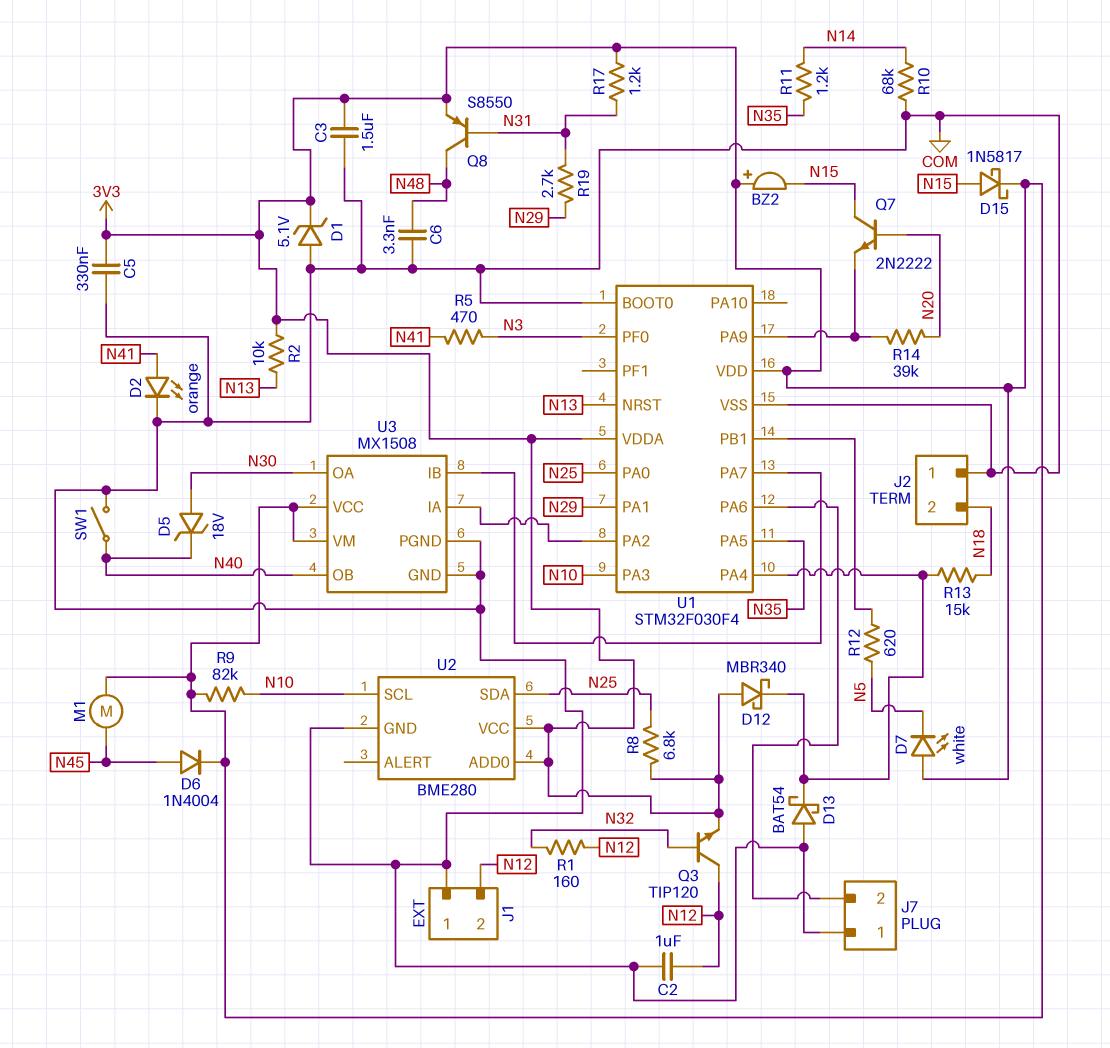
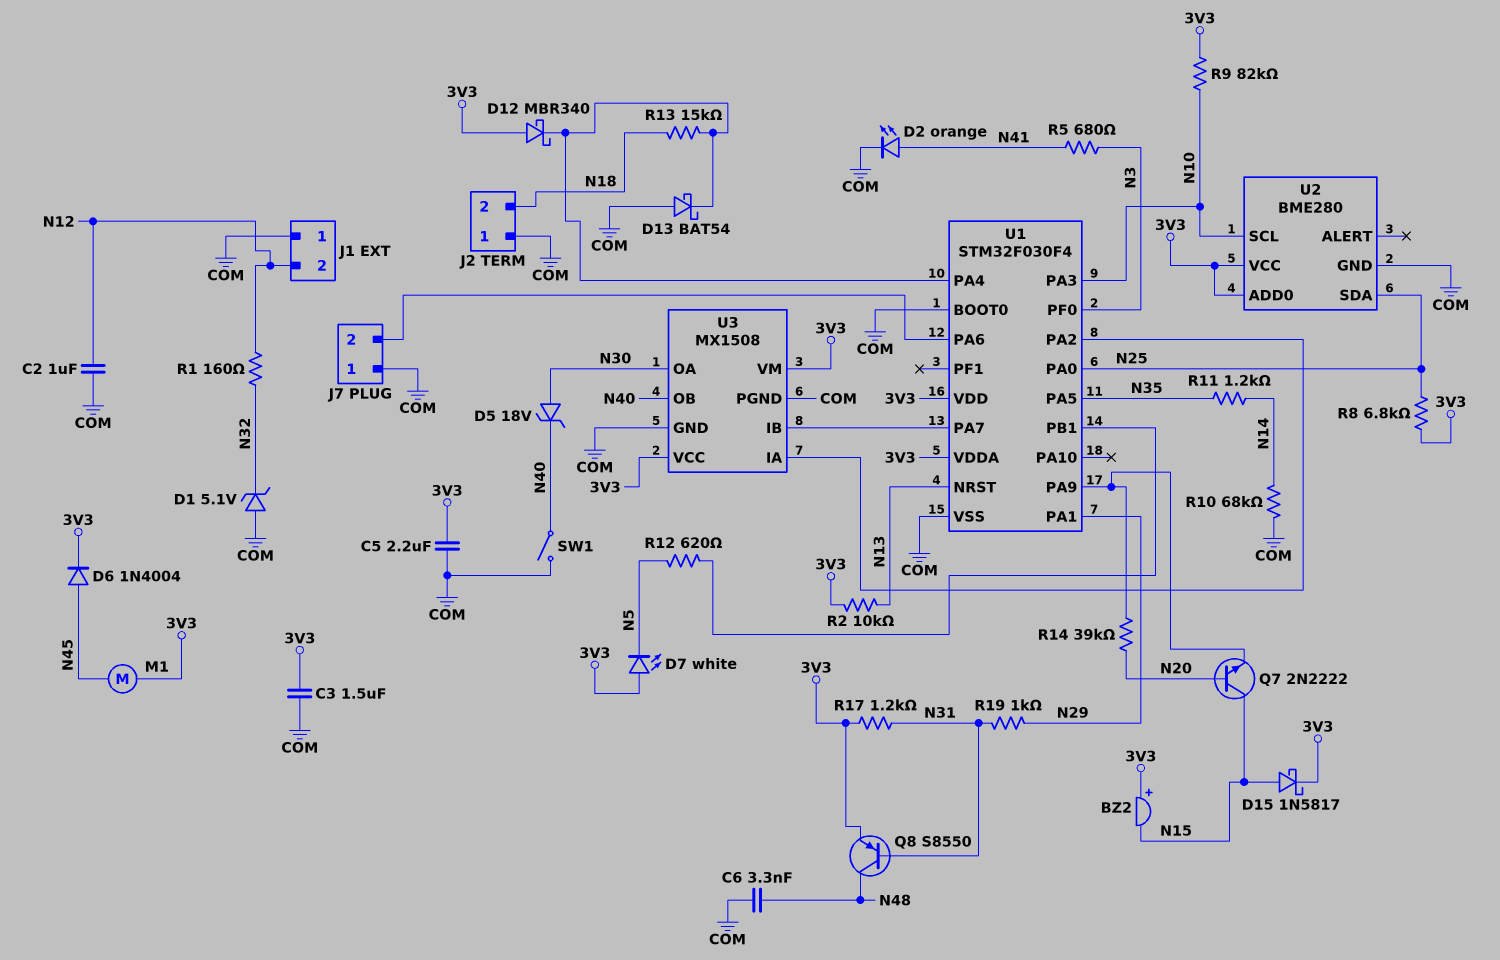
C5: 330nF (3V3, COM) -> 2.2uF (3V3, COM)
D1: zener 5.1V (A COM, K 3V3) -> zener 5.1V (A COM, K N32)
Q3: NPN TIP120 (B N32, C N12, E 3V3) -> none
R5: 470 (N3, N41) -> 680 (N3, N41)
R19: 2.7k (N29, N31) -> 1k (N29, N31)

